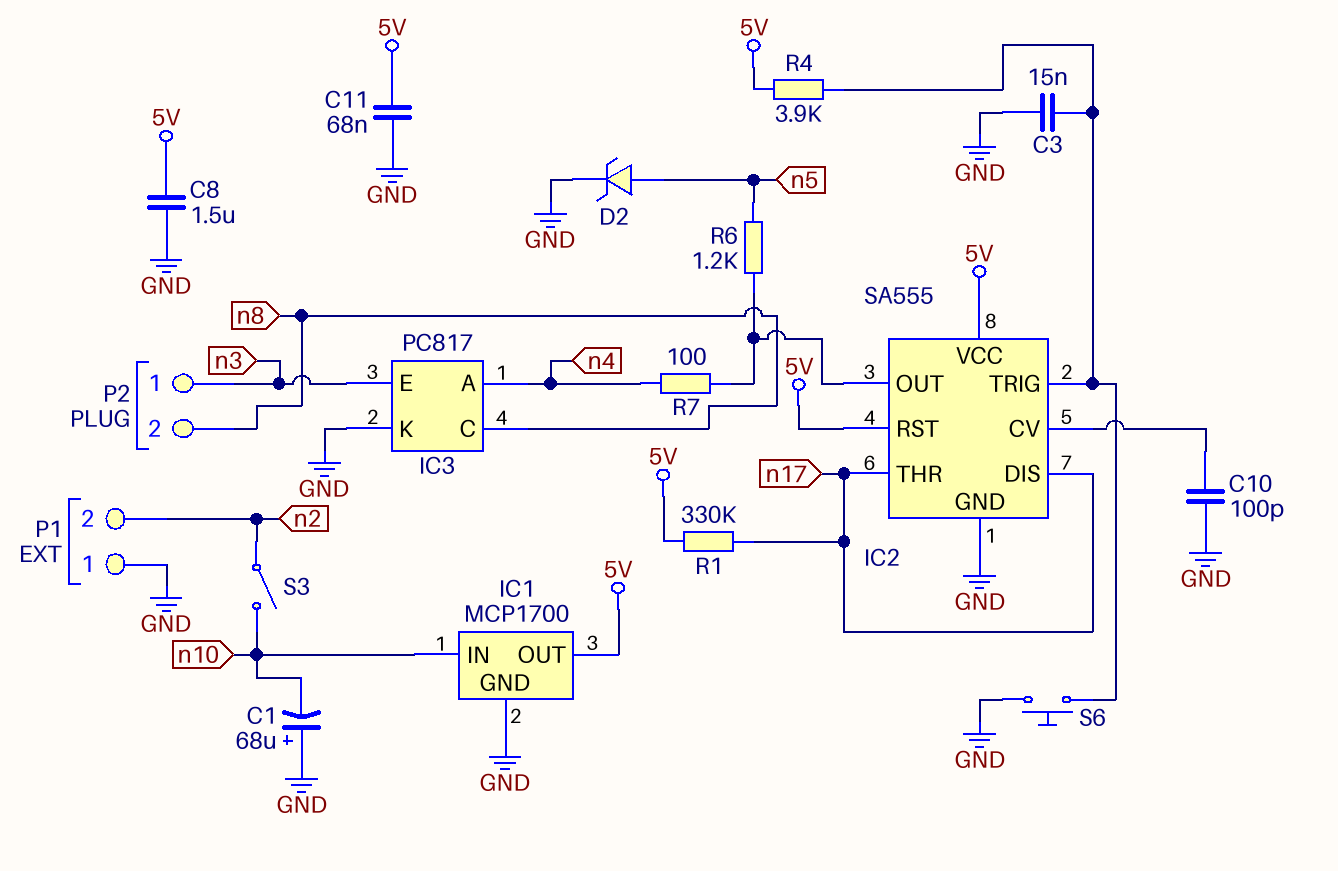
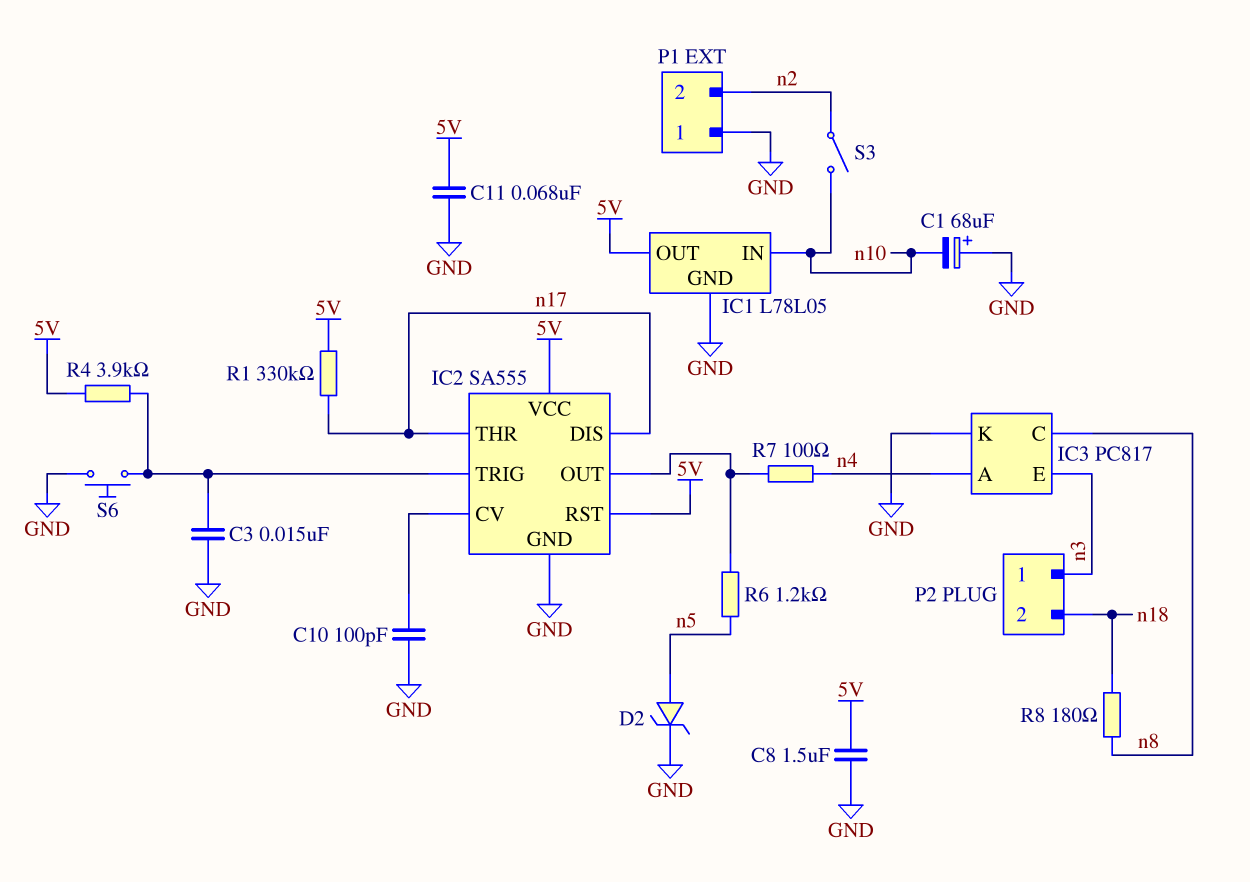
IC1: MCP1700 -> L78L05
P2 pin 2: n8 -> n18
R8: none -> 180 (n8, n18)

